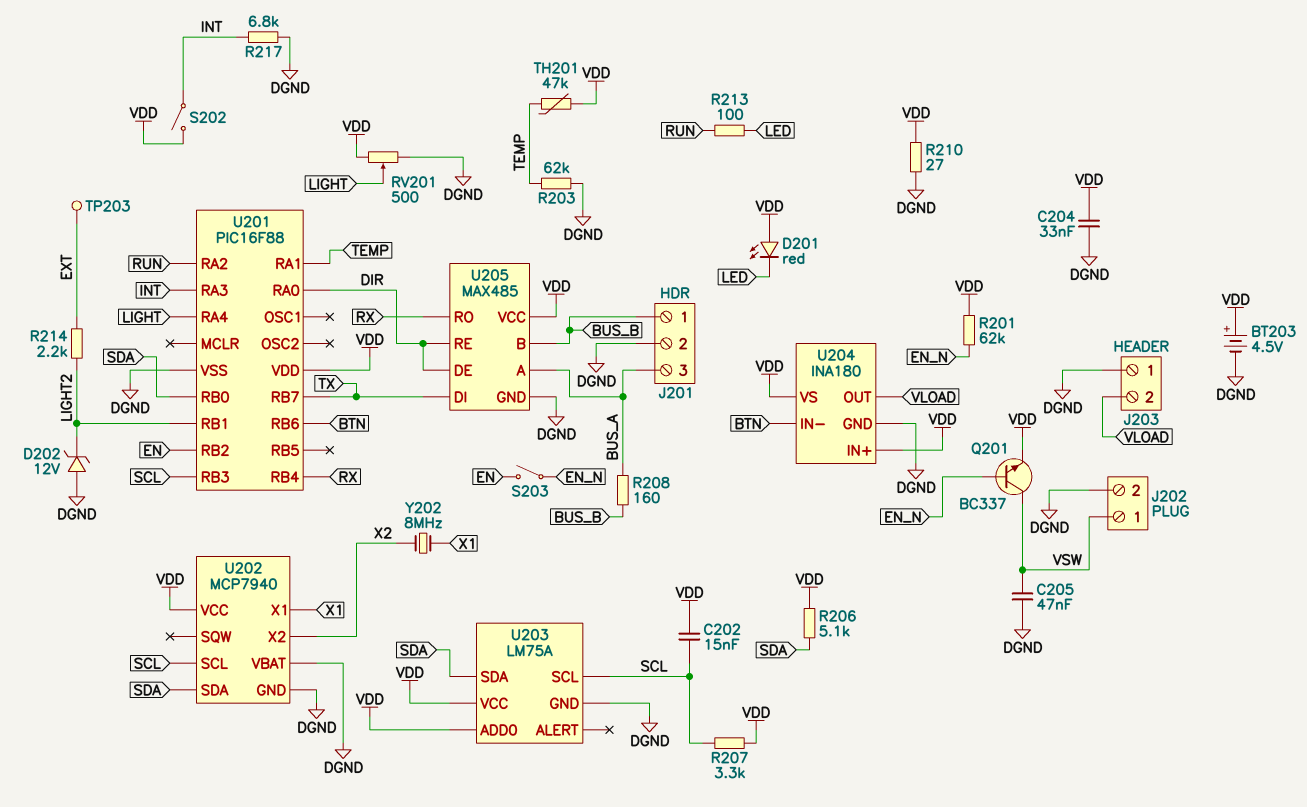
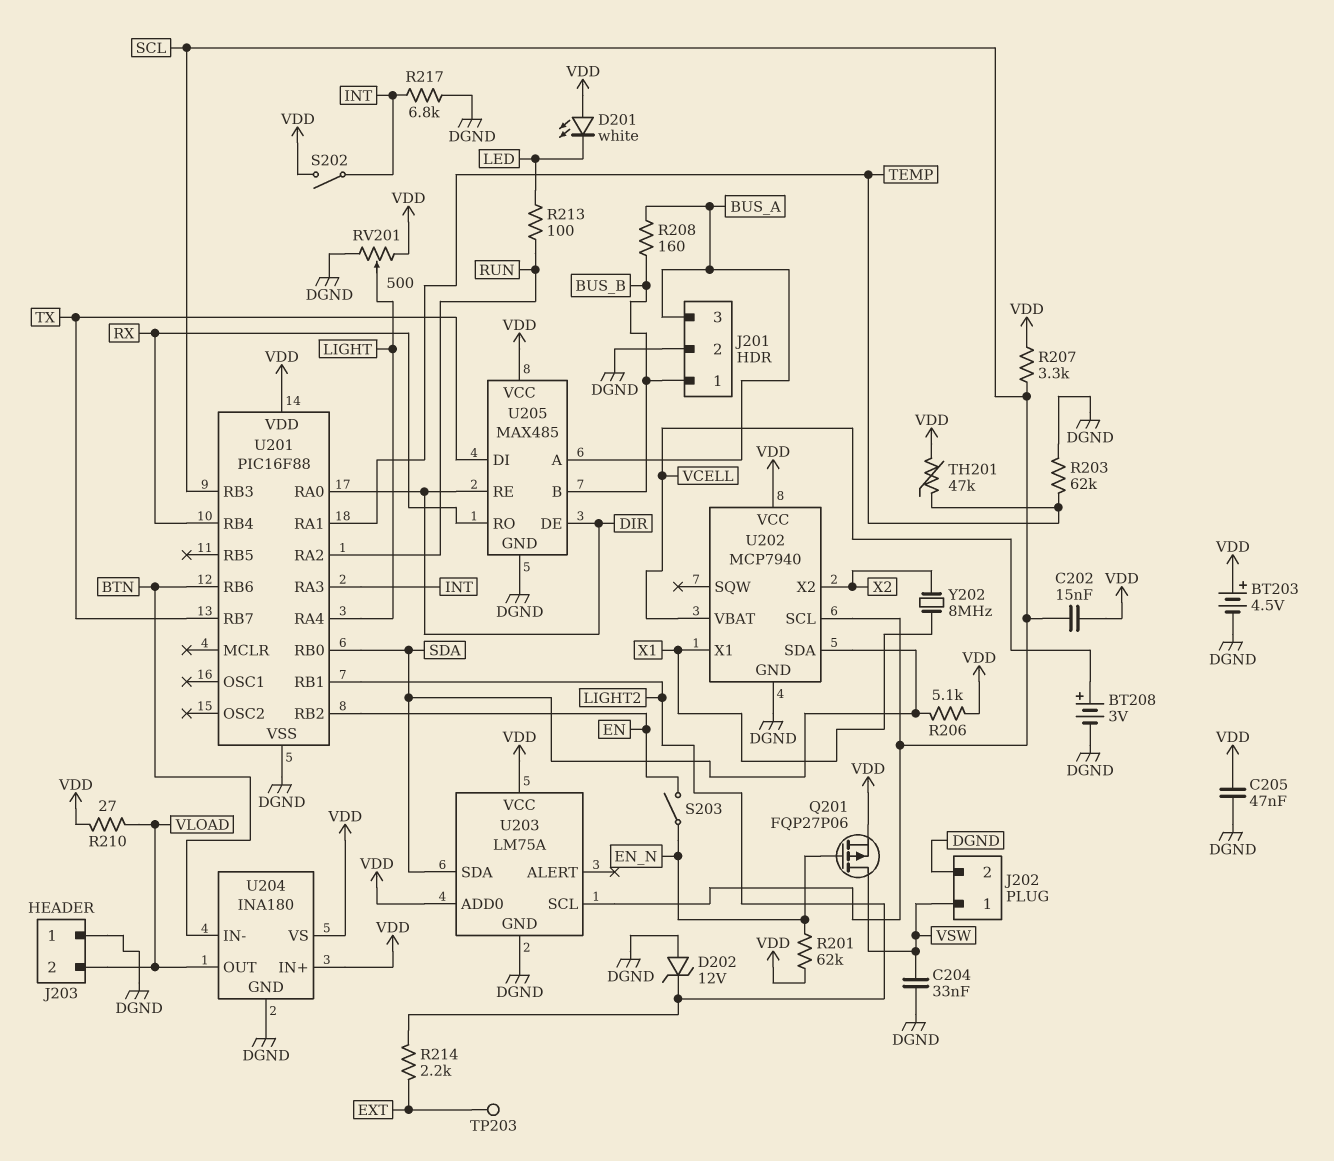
BT208: none -> 3V (plus VCELL, minus DGND)
C204: 33nF (DGND, VDD) -> 33nF (DGND, VSW)
C205: 47nF (DGND, VSW) -> 47nF (DGND, VDD)
D201: LED red (A VDD, K LED) -> LED white (A VDD, K LED)
Q201: NPN BC337 (B EN_N, C VSW, E VDD) -> PMOS FQP27P06 (G EN_N, D VSW, S VDD)
R210: 27 (DGND, VDD) -> 27 (VDD, VLOAD)
U202 pin VBAT: DGND -> VCELL

